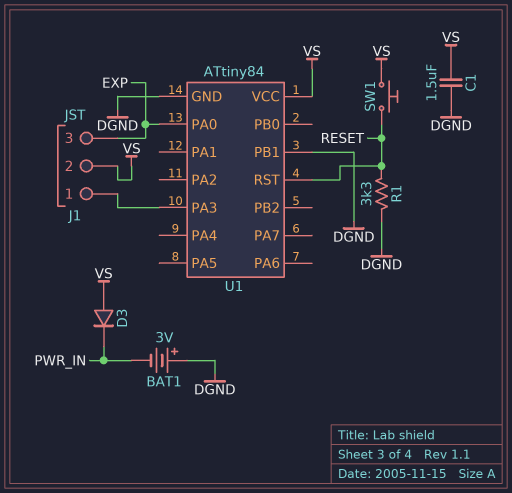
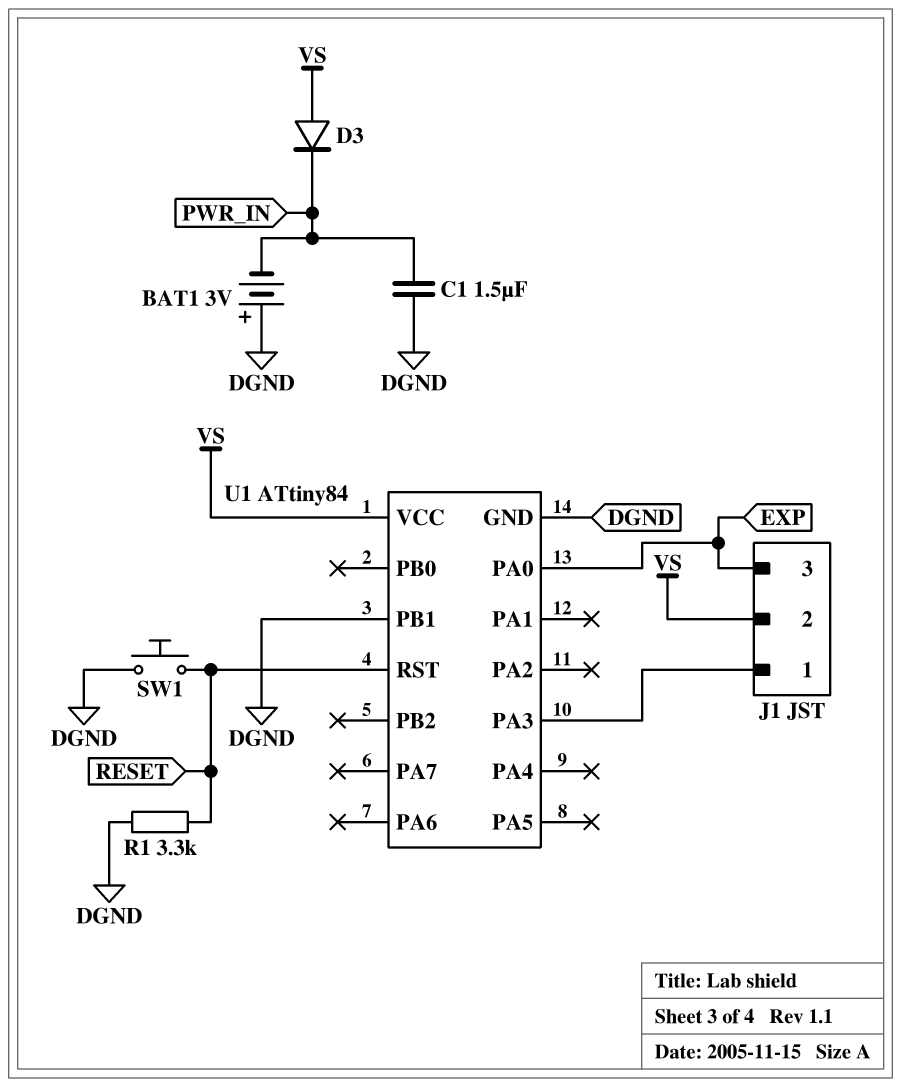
C1: 1.5uF (DGND, VS) -> 1.5uF (DGND, PWR_IN)
SW1: button (RESET, VS) -> button (DGND, RESET)

